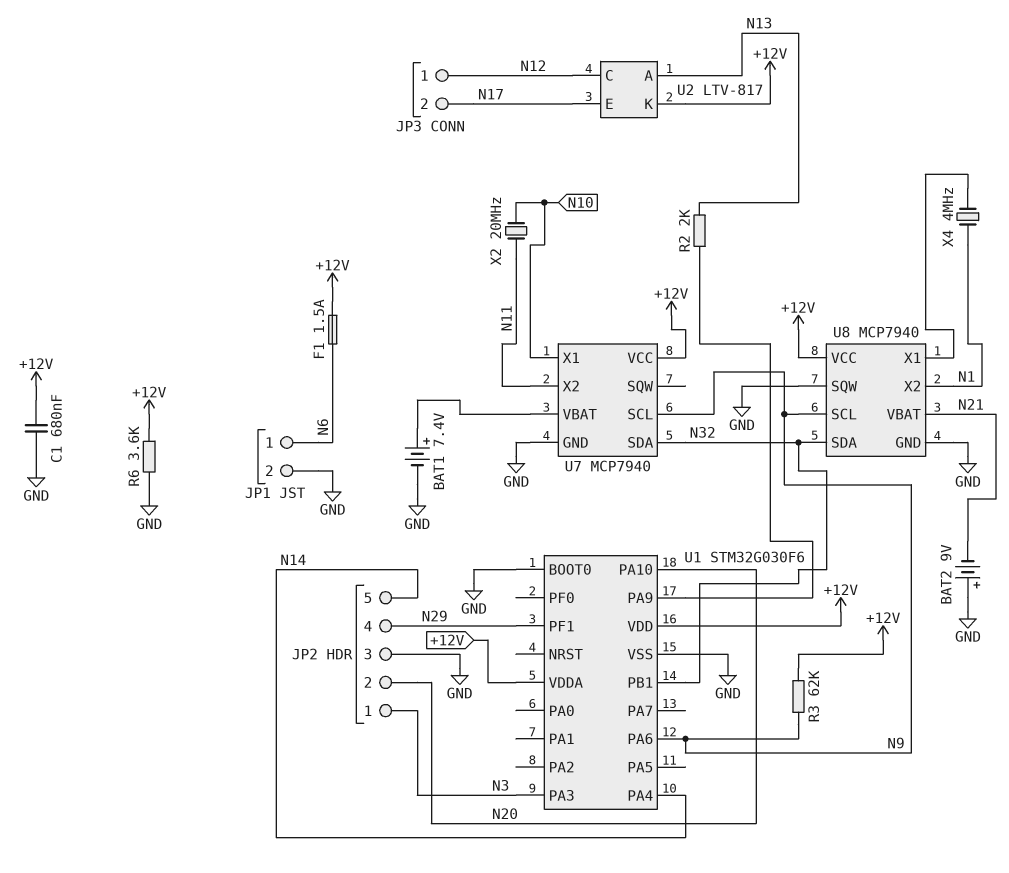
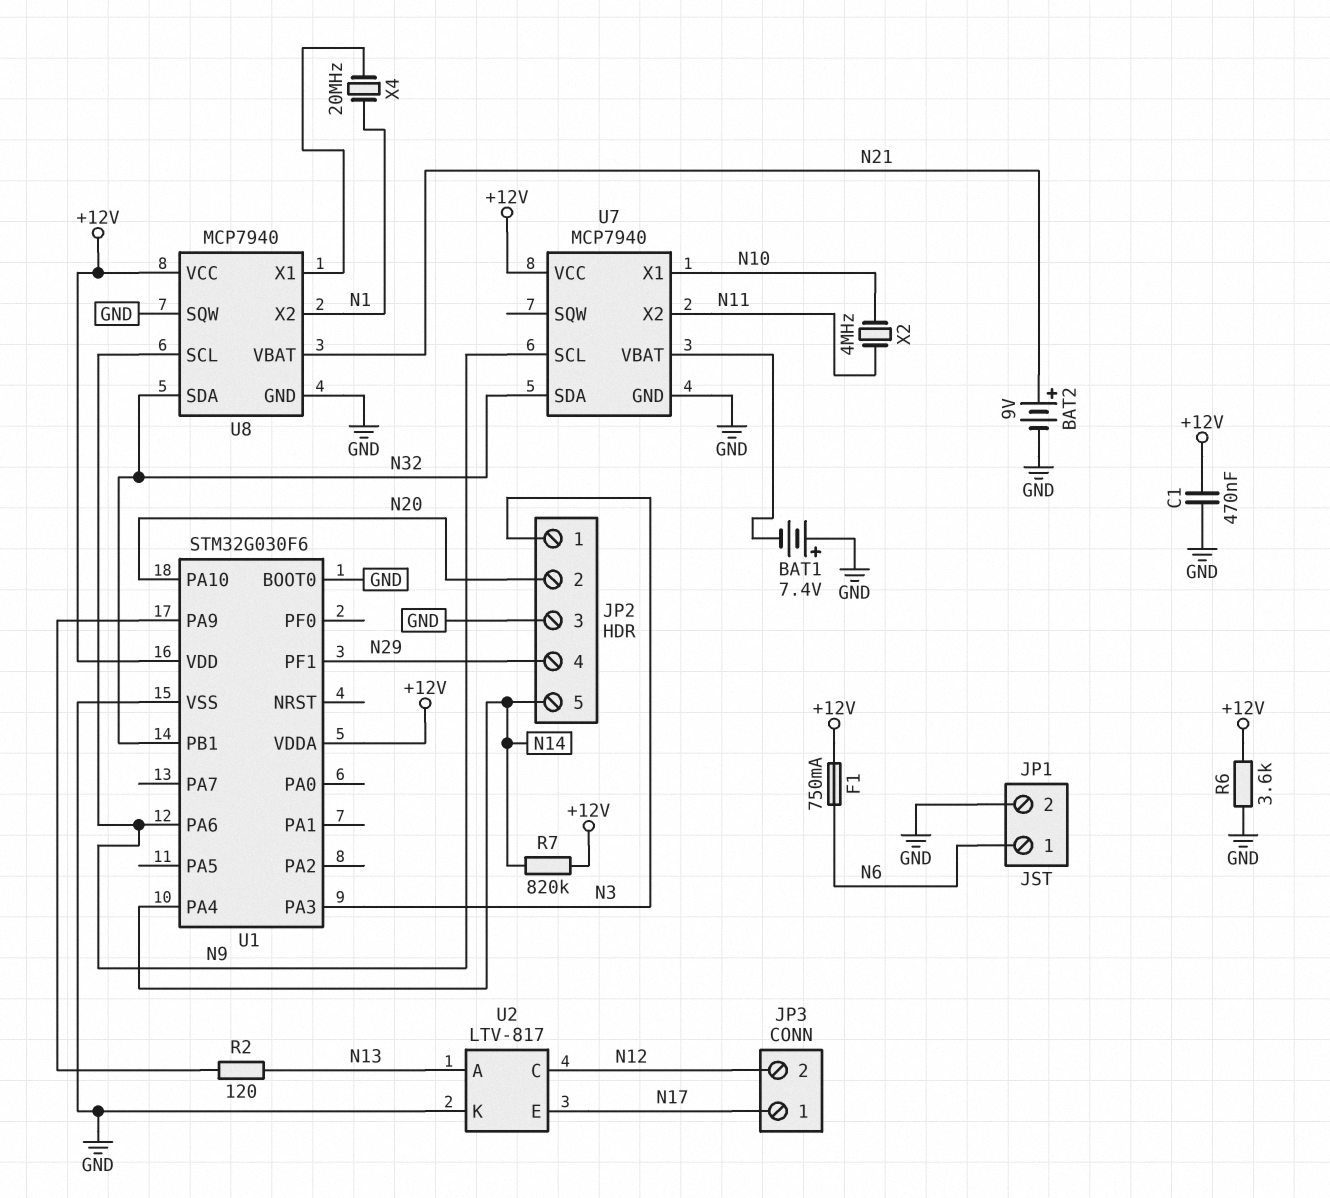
BAT1: 7.4V (plus U7/VBAT, minus GND) -> 7.4V (plus GND, minus U7/VBAT)
BAT2: 9V (plus GND, minus N21) -> 9V (plus N21, minus GND)
C1: 680nF (+12V, GND) -> 470nF (+12V, GND)
F1: 1.5A (+12V, N6) -> 750mA (+12V, N6)
JP3 pin 1: N12 -> N17
JP3 pin 2: N17 -> N12
R2: 2k (N13, U1/PA9) -> 120 (N13, U1/PA9)
R3: 62k (+12V, N9) -> none
R7: none -> 820k (+12V, N14)
U2 pin K: +12V -> GND
X2: 20MHz (N10, N11) -> 4MHz (N10, N11)
X4: 4MHz (N1, U8/X1) -> 20MHz (N1, U8/X1)

